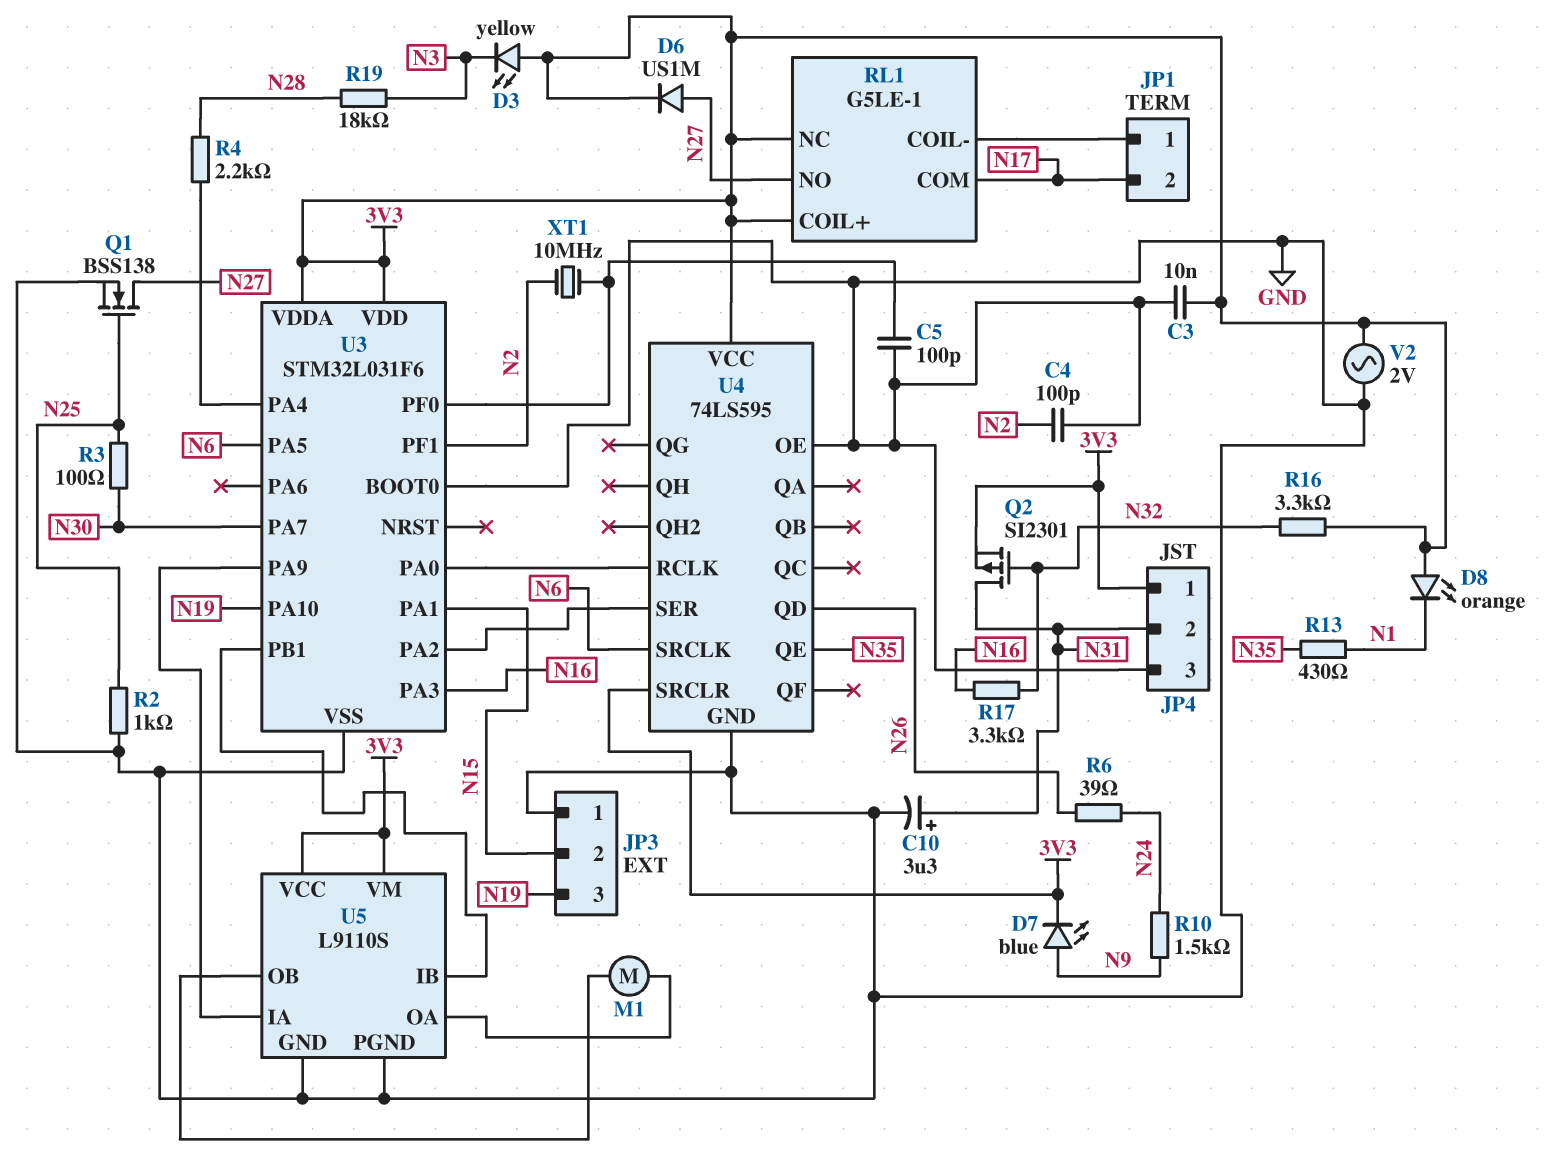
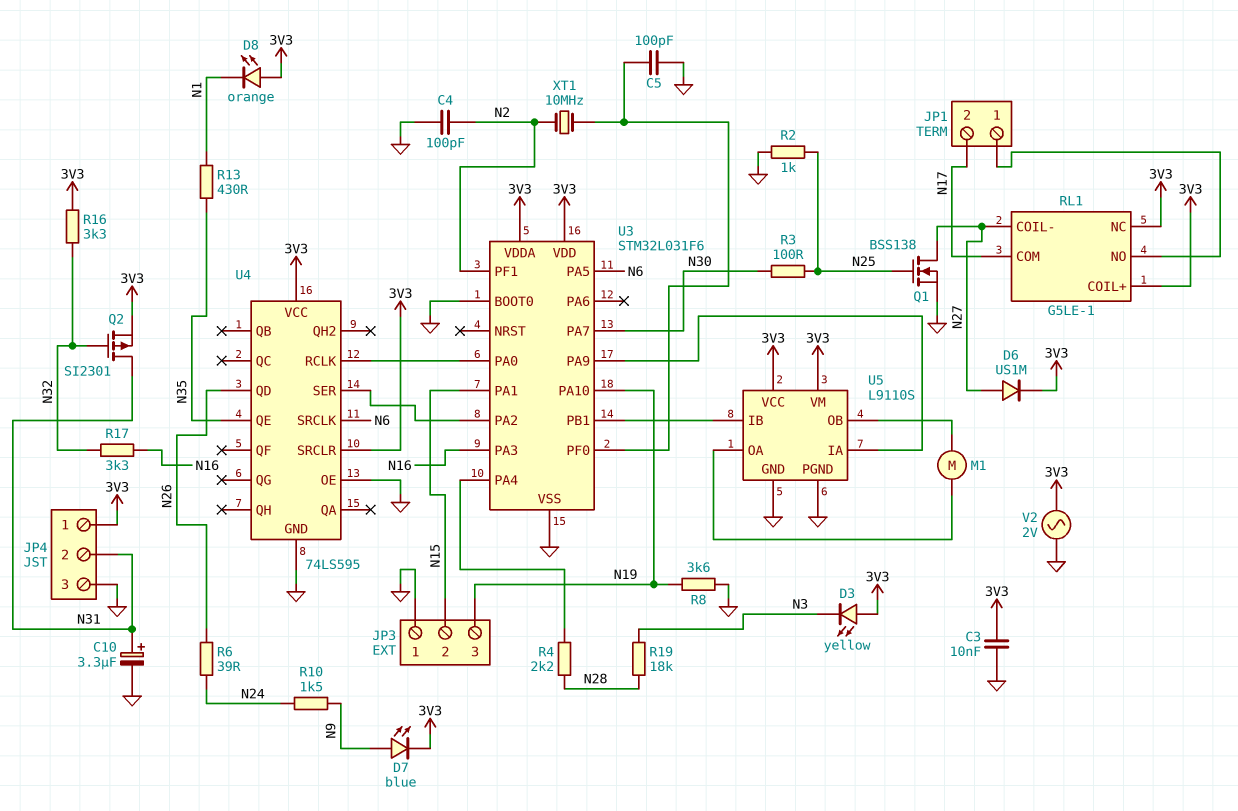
R8: none -> 3.6k (GND, N19)
RL1 pin COIL-: JP1/1 -> N27
RL1 pin NO: N27 -> JP1/1

